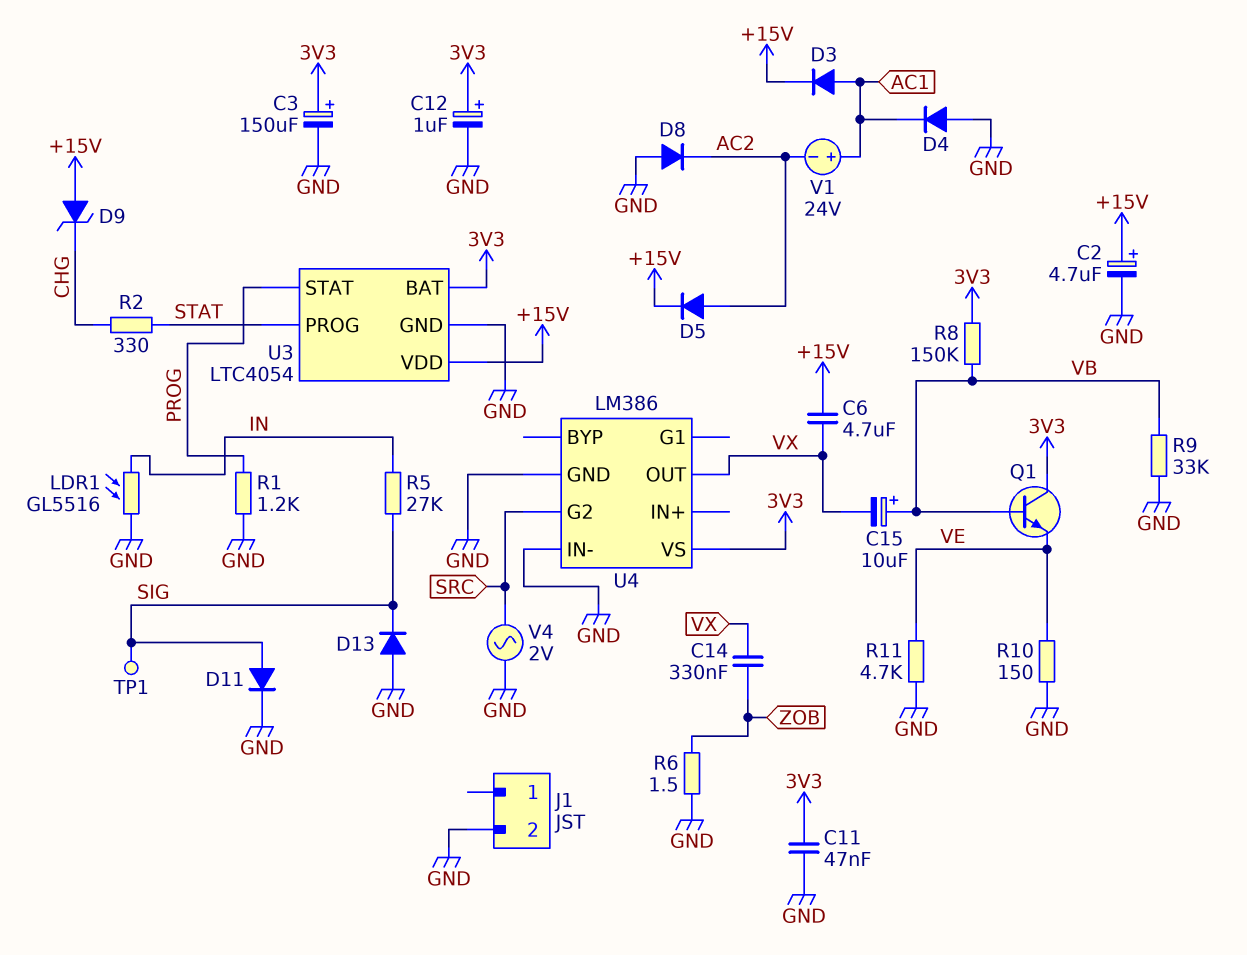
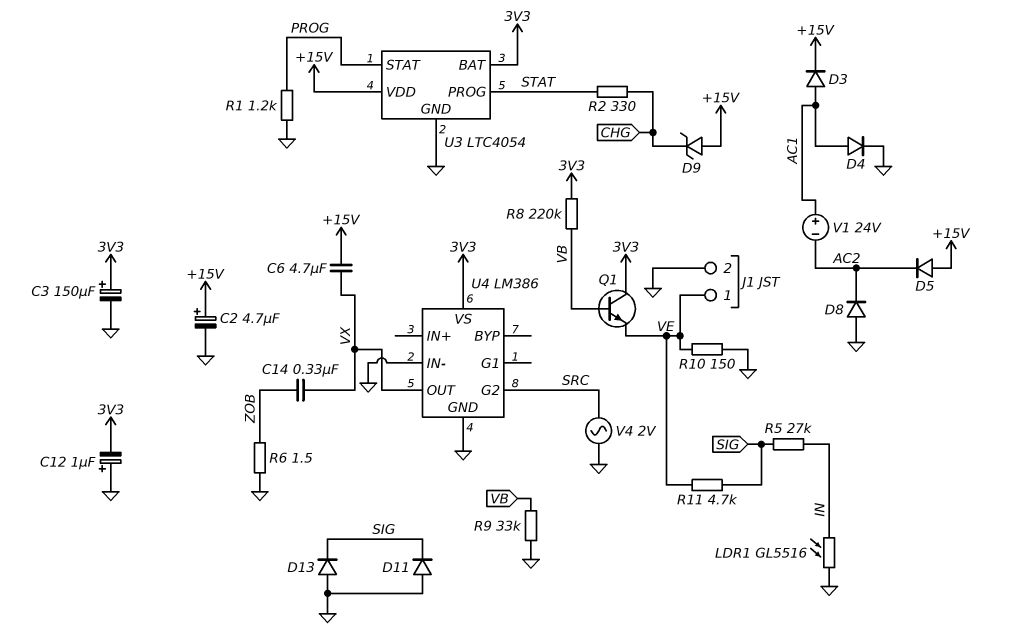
C11: 47nF (3V3, GND) -> none
C12: 1uF (plus 3V3, minus GND) -> 1uF (plus GND, minus 3V3)
C15: 10uF (plus VB, minus VX) -> none
D4: diode (A GND, K AC1) -> diode (A AC1, K GND)
D5: diode (A AC2, K +15V) -> diode (A +15V, K AC2)
D11: diode (A SIG, K GND) -> diode (A GND, K SIG)
J1 pin 1: none -> VE
R8: 150k (3V3, VB) -> 220k (3V3, VB)
R11: 4.7k (GND, VE) -> 4.7k (SIG, VE)
TP1: test point (SIG) -> none

